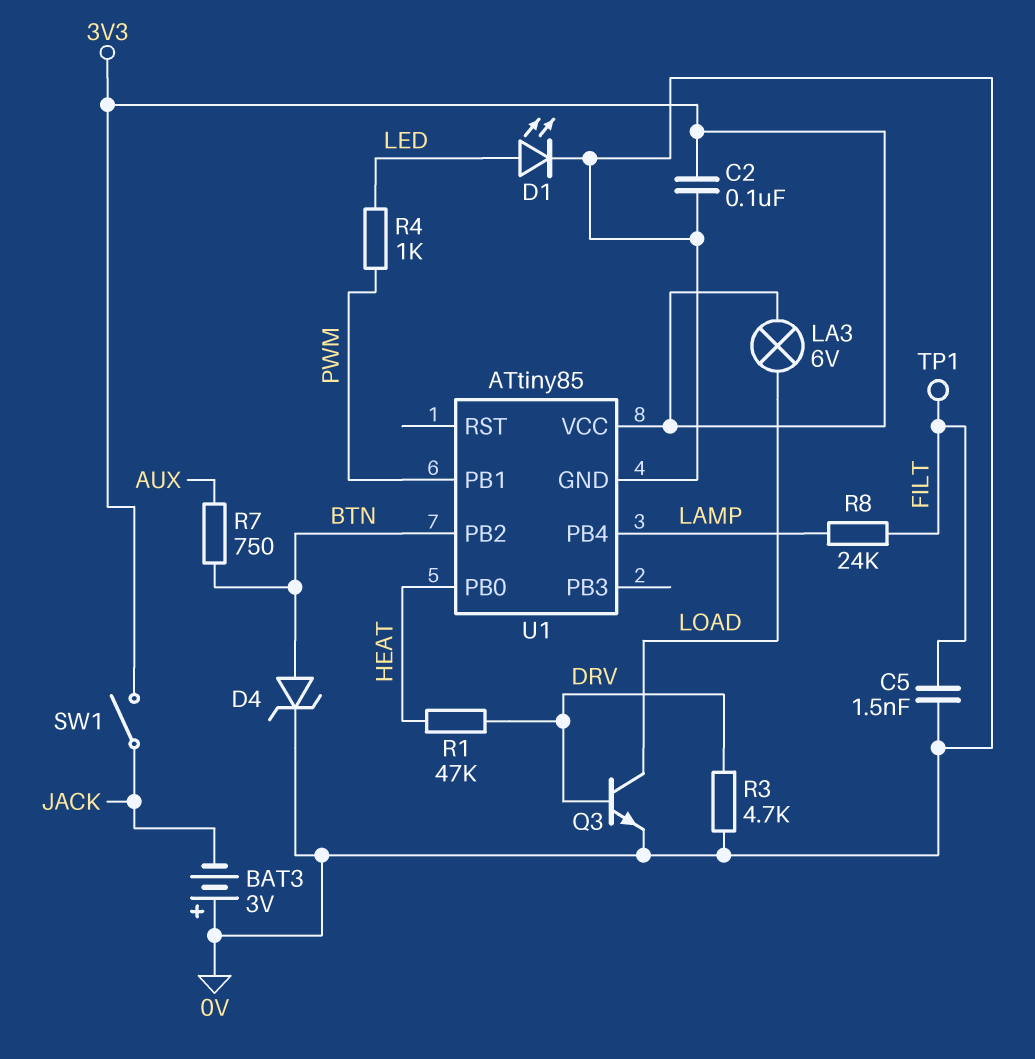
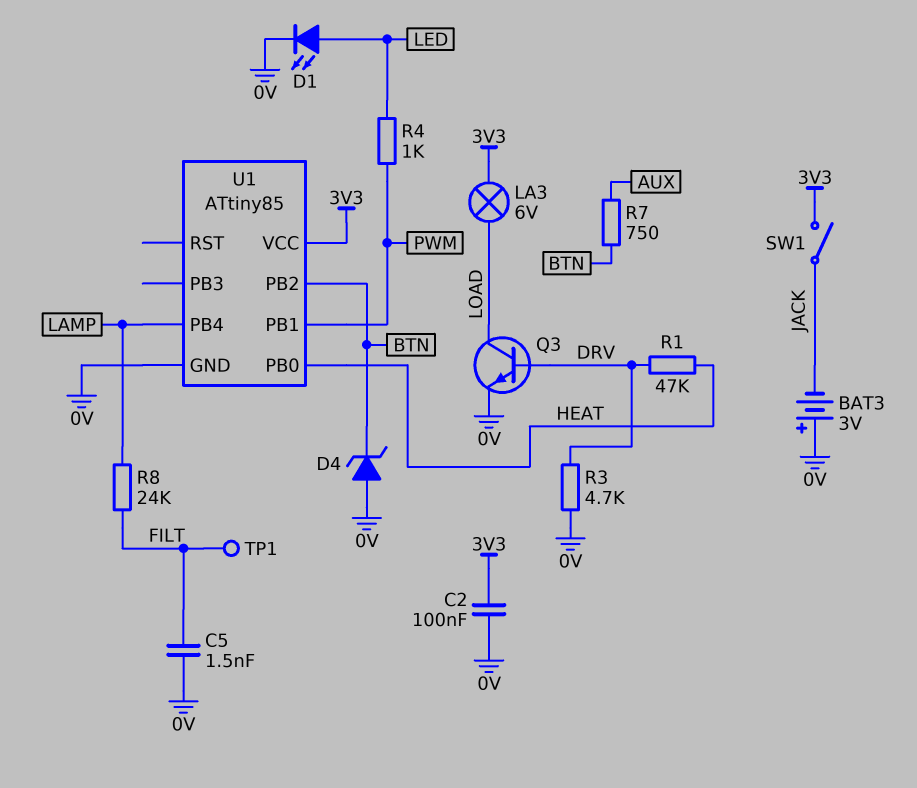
D4: zener (A BTN, K 0V) -> zener (A 0V, K BTN)

